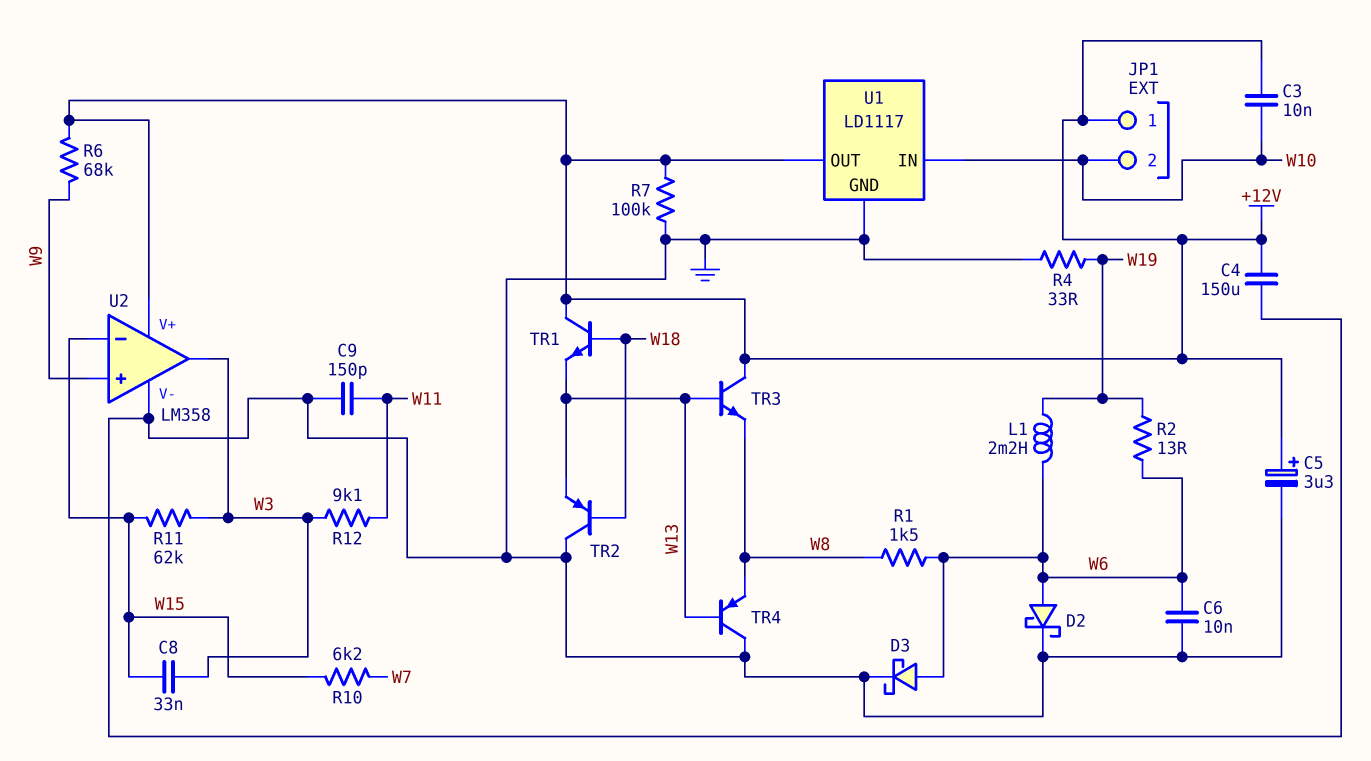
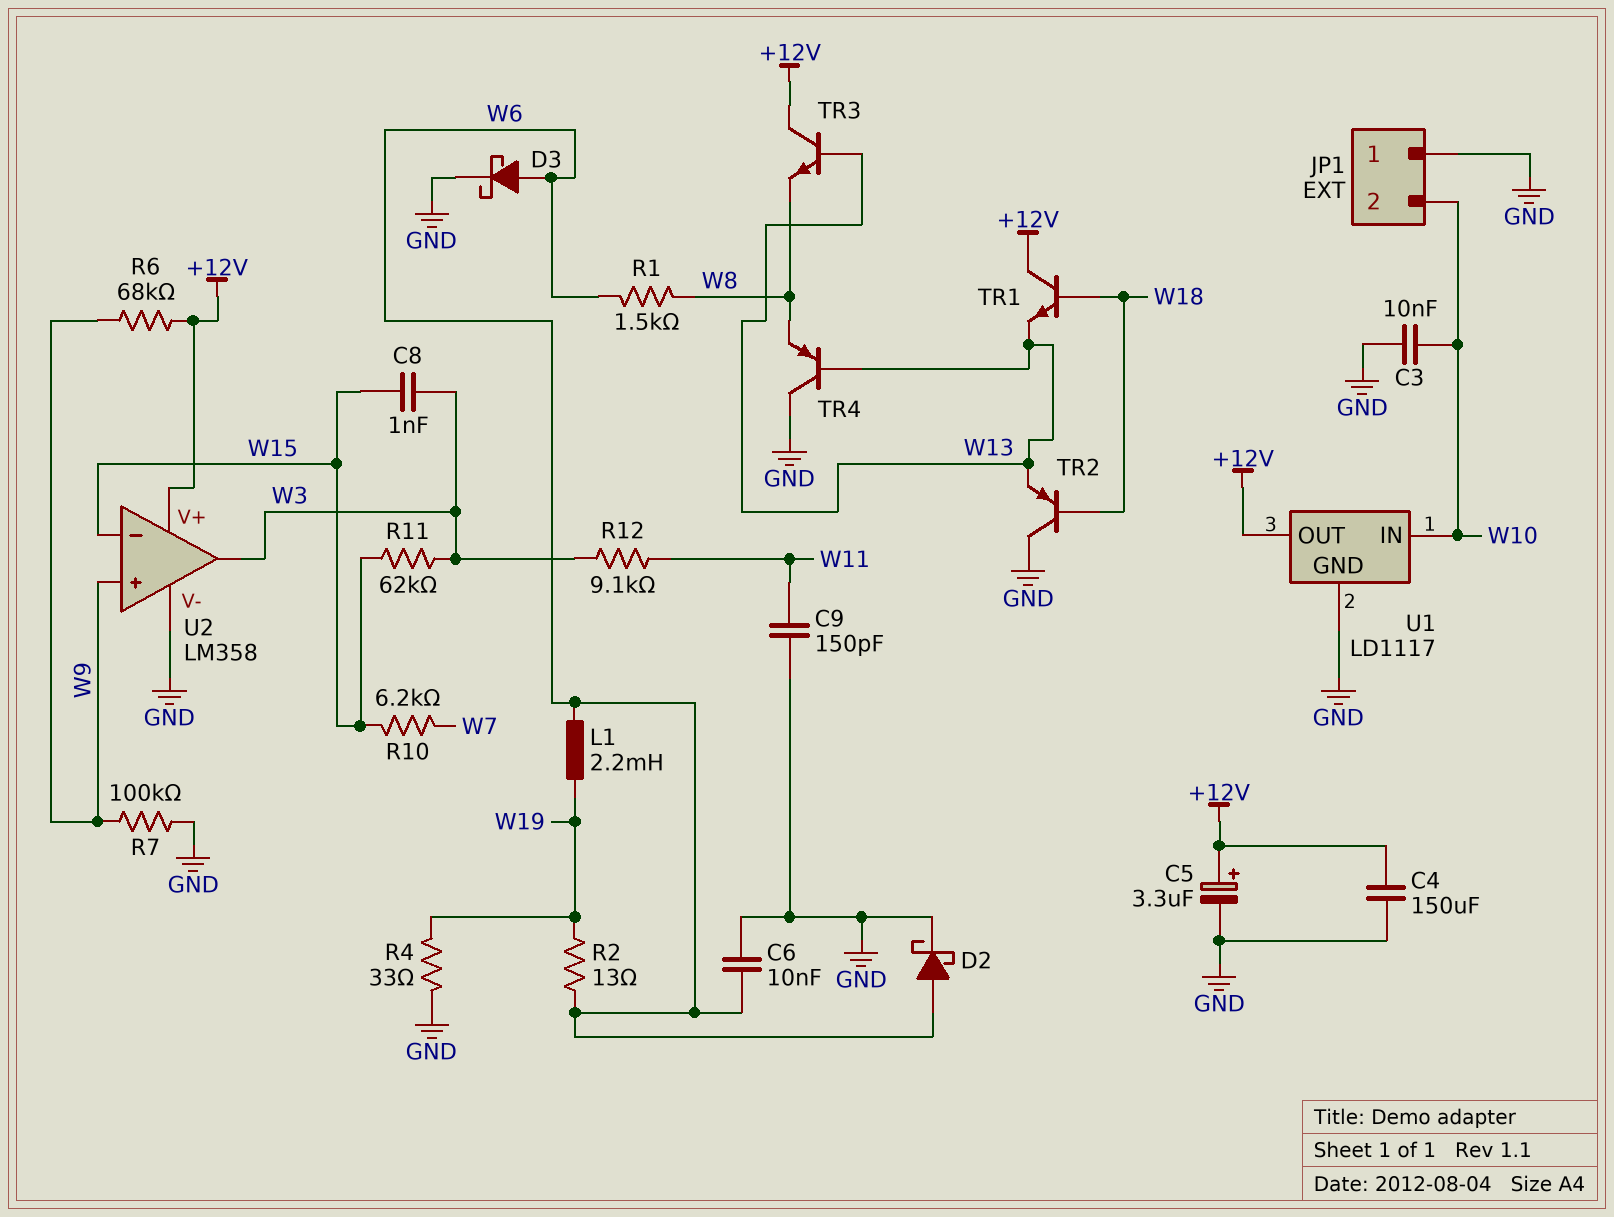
C3: 10nF (+12V, W10) -> 10nF (GND, W10)
C8: 33nF (W3, W15) -> 1nF (W3, W15)
JP1 pin 1: +12V -> GND
R7: 100k (+12V, GND) -> 100k (GND, W9)

